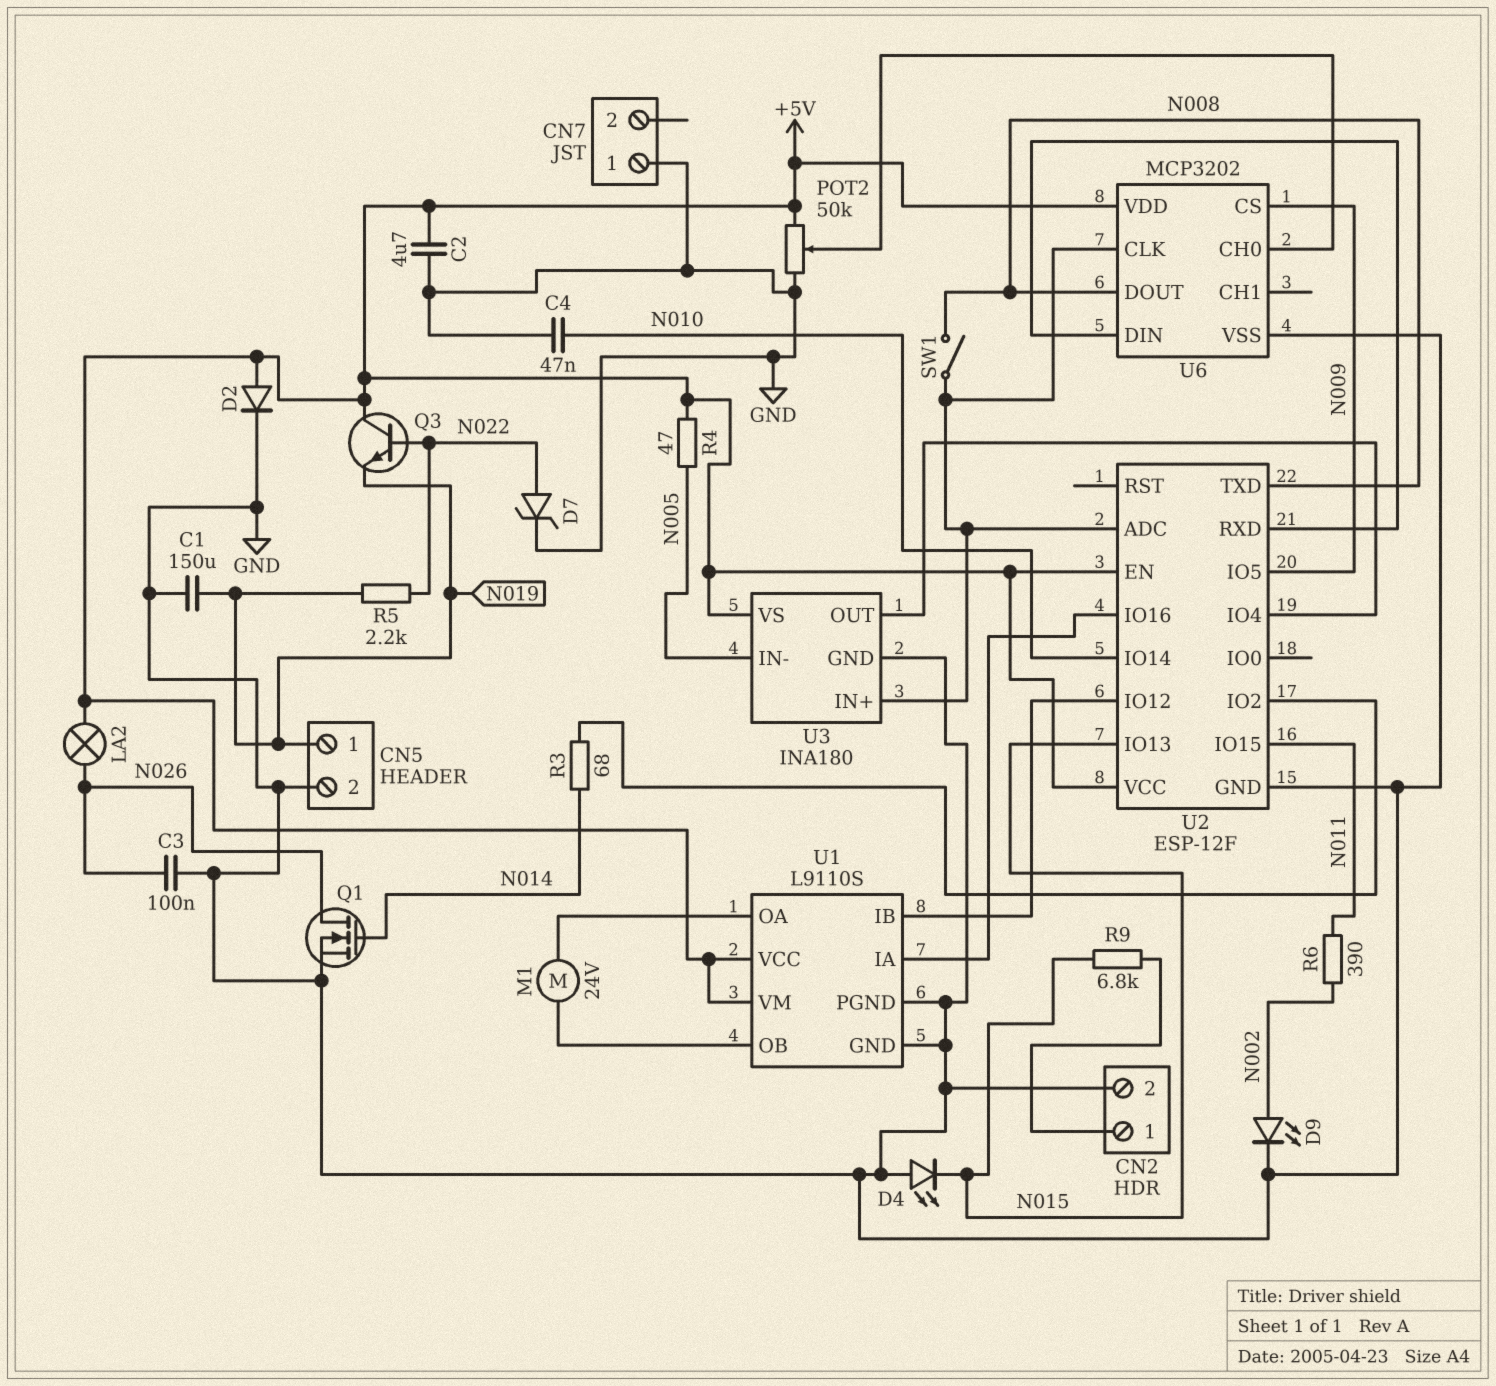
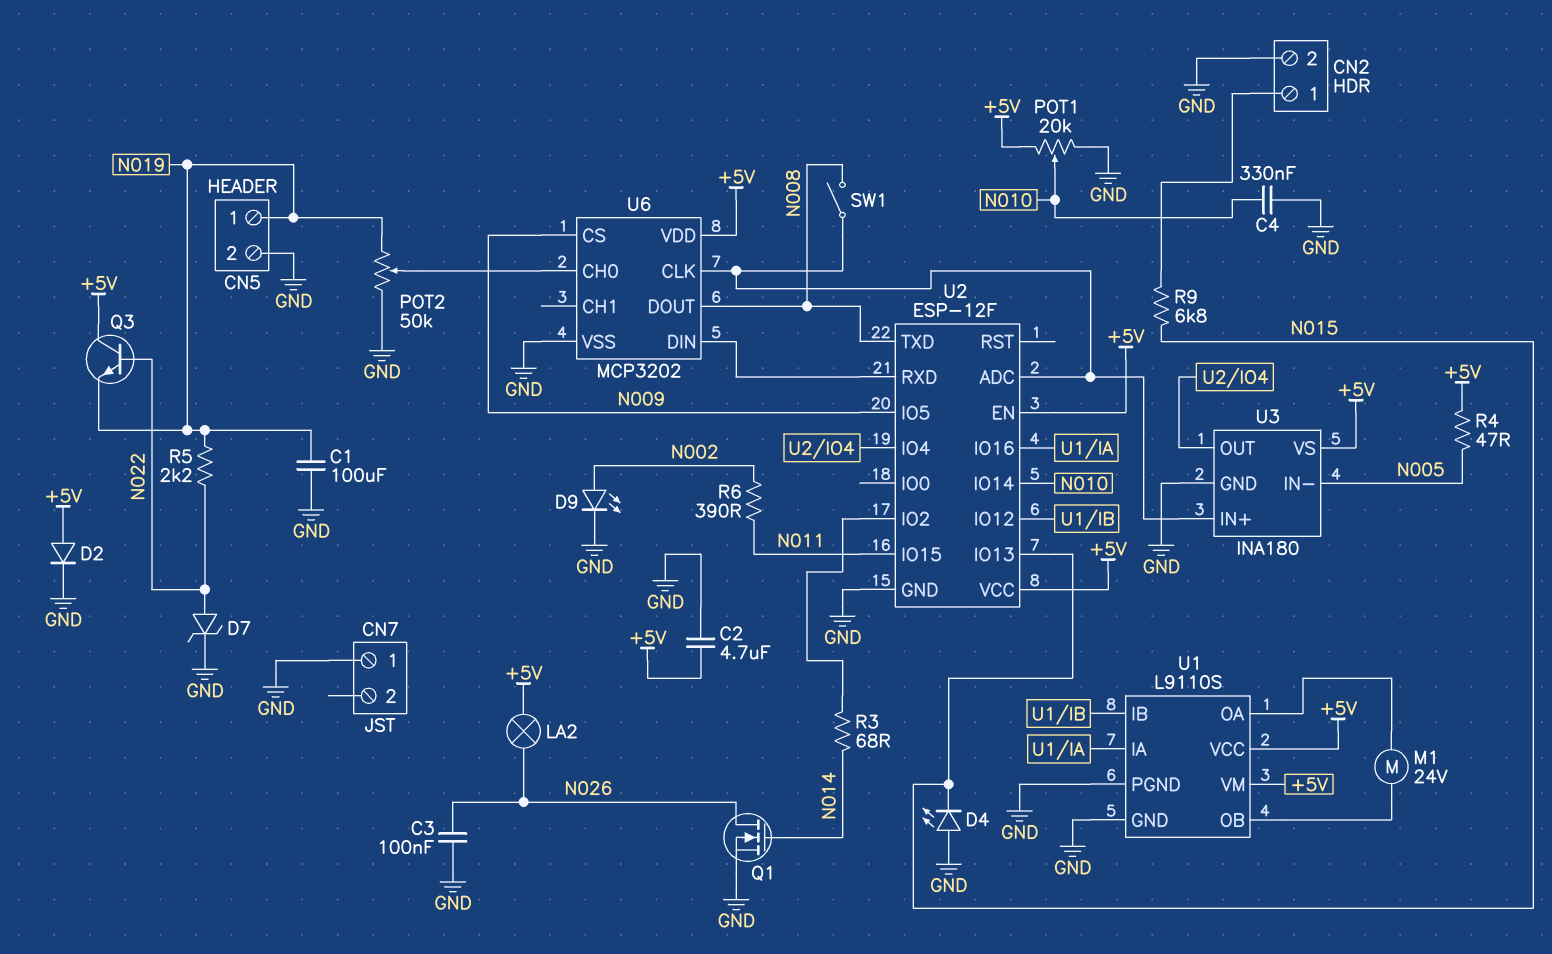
C1: 150uF (GND, N019) -> 100uF (GND, N019)
C4: 47nF (GND, N010) -> 330nF (GND, N010)
POT1: none -> 20k (+5V, GND, wiper N010)
POT2: 50k (+5V, GND, wiper U6/CH0) -> 50k (GND, N019, wiper U6/CH0)

